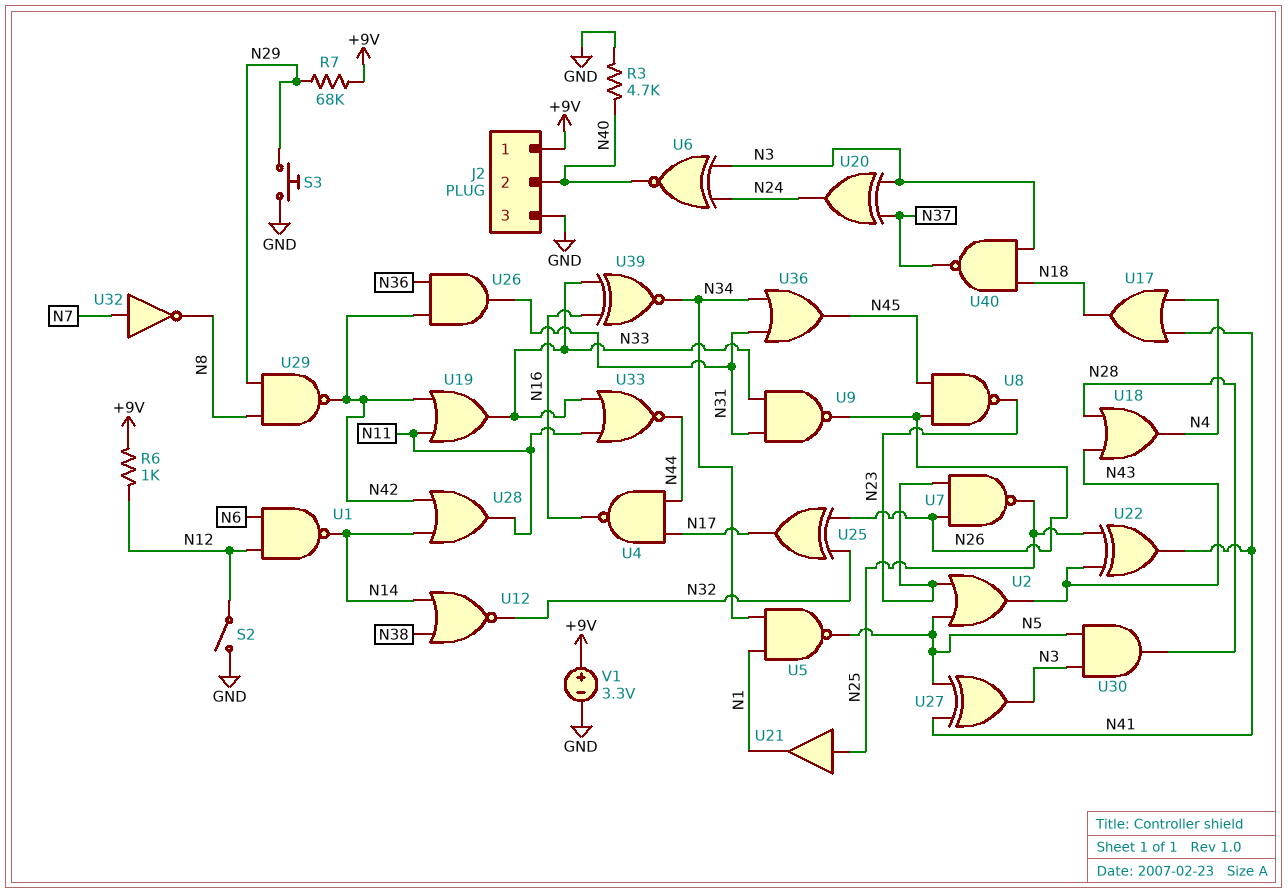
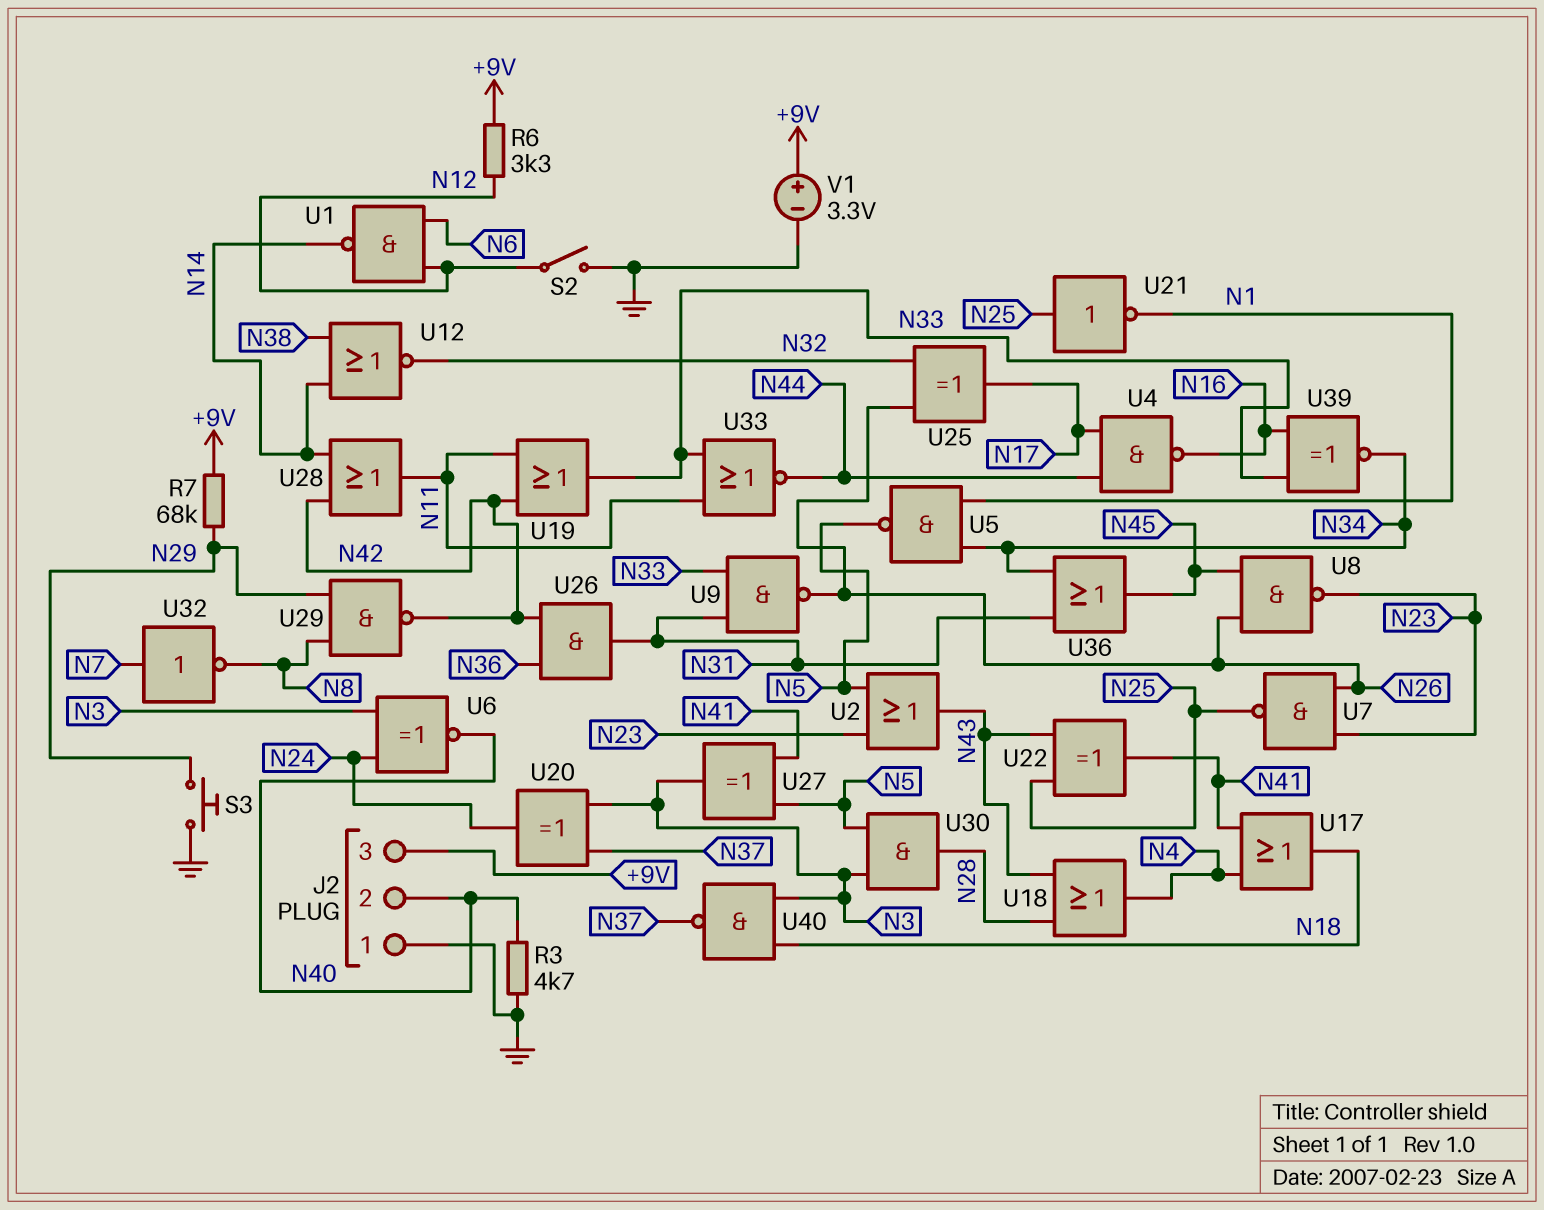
J2 pin 1: +9V -> GND
J2 pin 3: GND -> +9V
R6: 1k (+9V, N12) -> 3.3k (+9V, N12)
U21: buffer (in N25, out N1) -> NOT (in N25, out N1)

